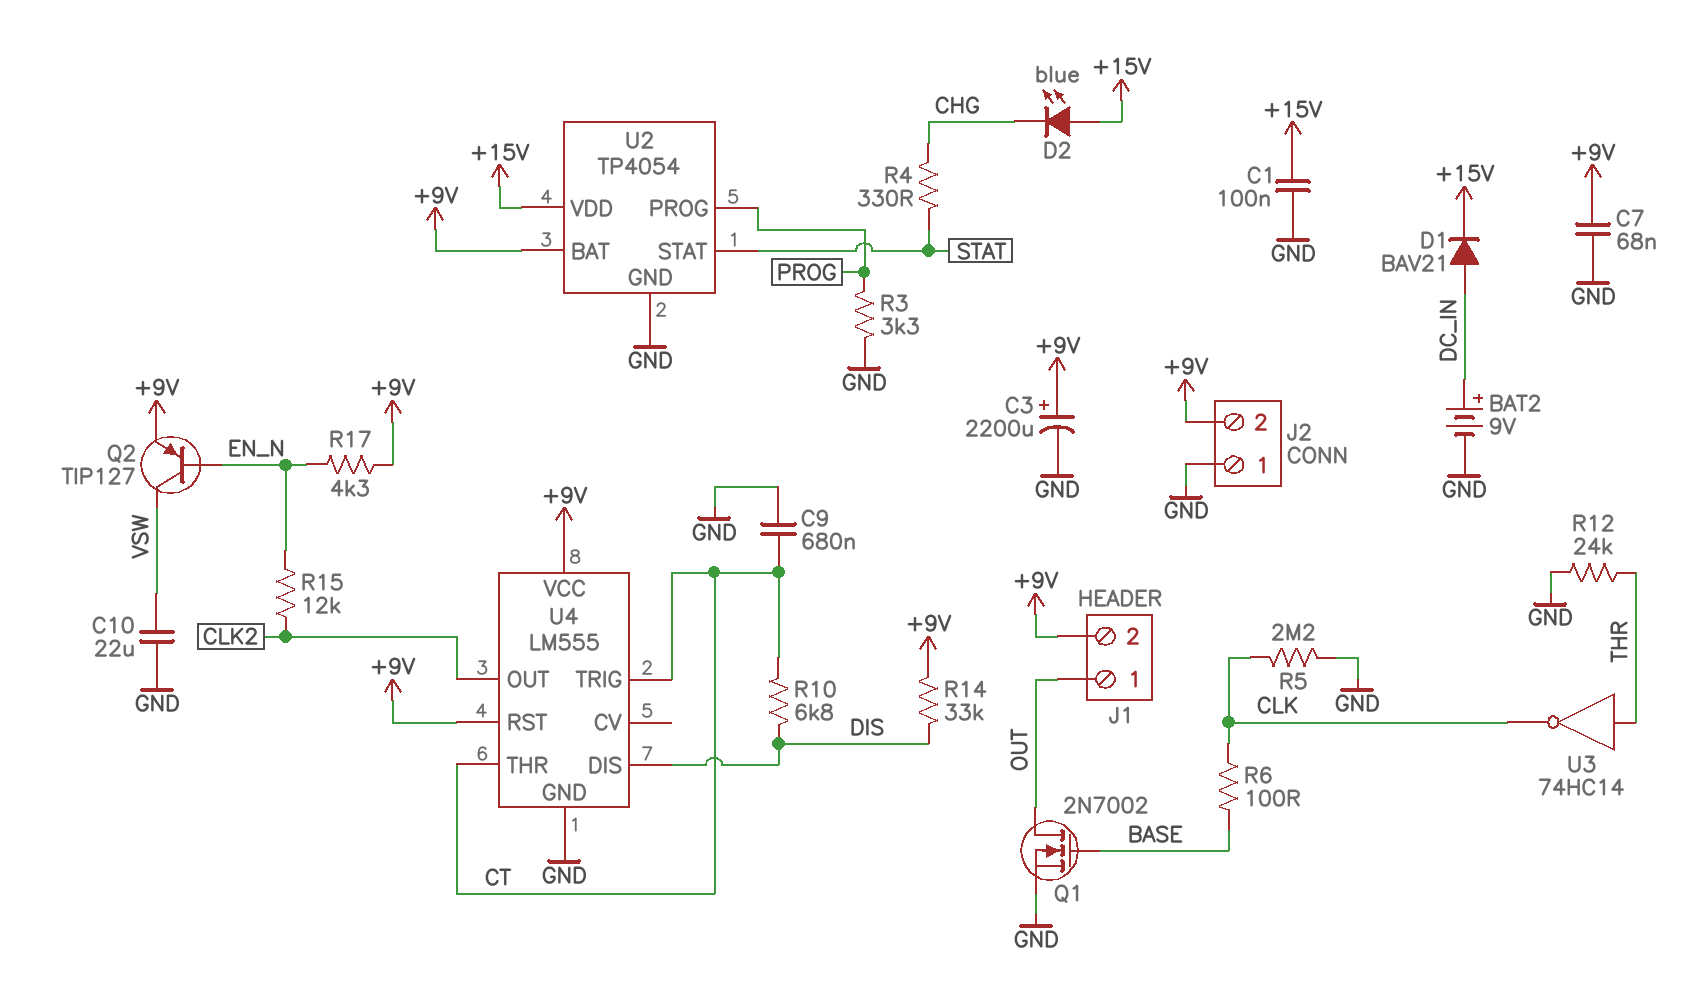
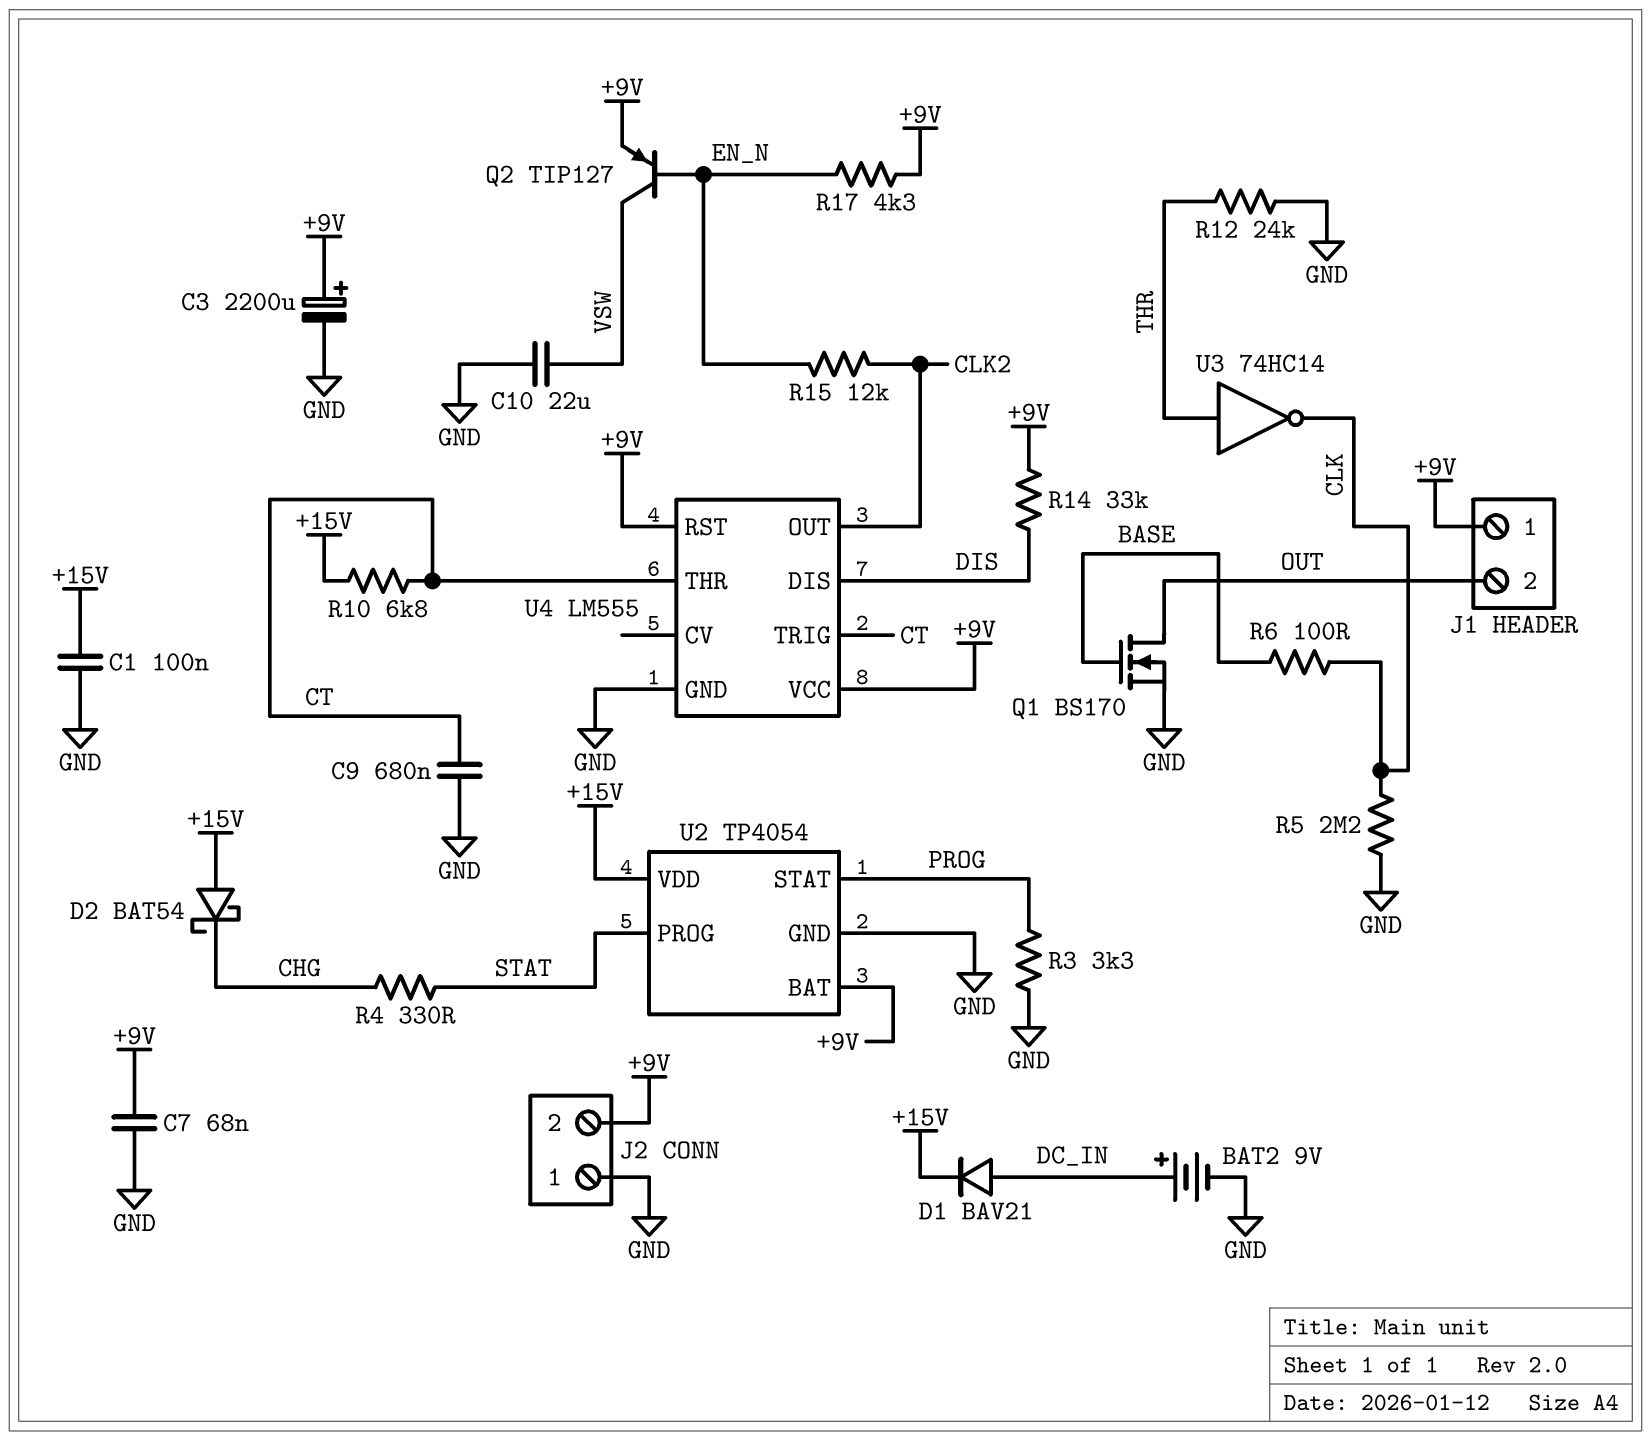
D2: LED blue (A +15V, K CHG) -> schottky BAT54 (A +15V, K CHG)
J1 pin 1: OUT -> +9V
J1 pin 2: +9V -> OUT
Q1: NMOS 2N7002 (G BASE, D OUT, S GND) -> NMOS BS170 (G BASE, D OUT, S GND)
R10: 6.8k (CT, DIS) -> 6.8k (+15V, CT)
U2 pin PROG: PROG -> STAT
U2 pin STAT: STAT -> PROG

